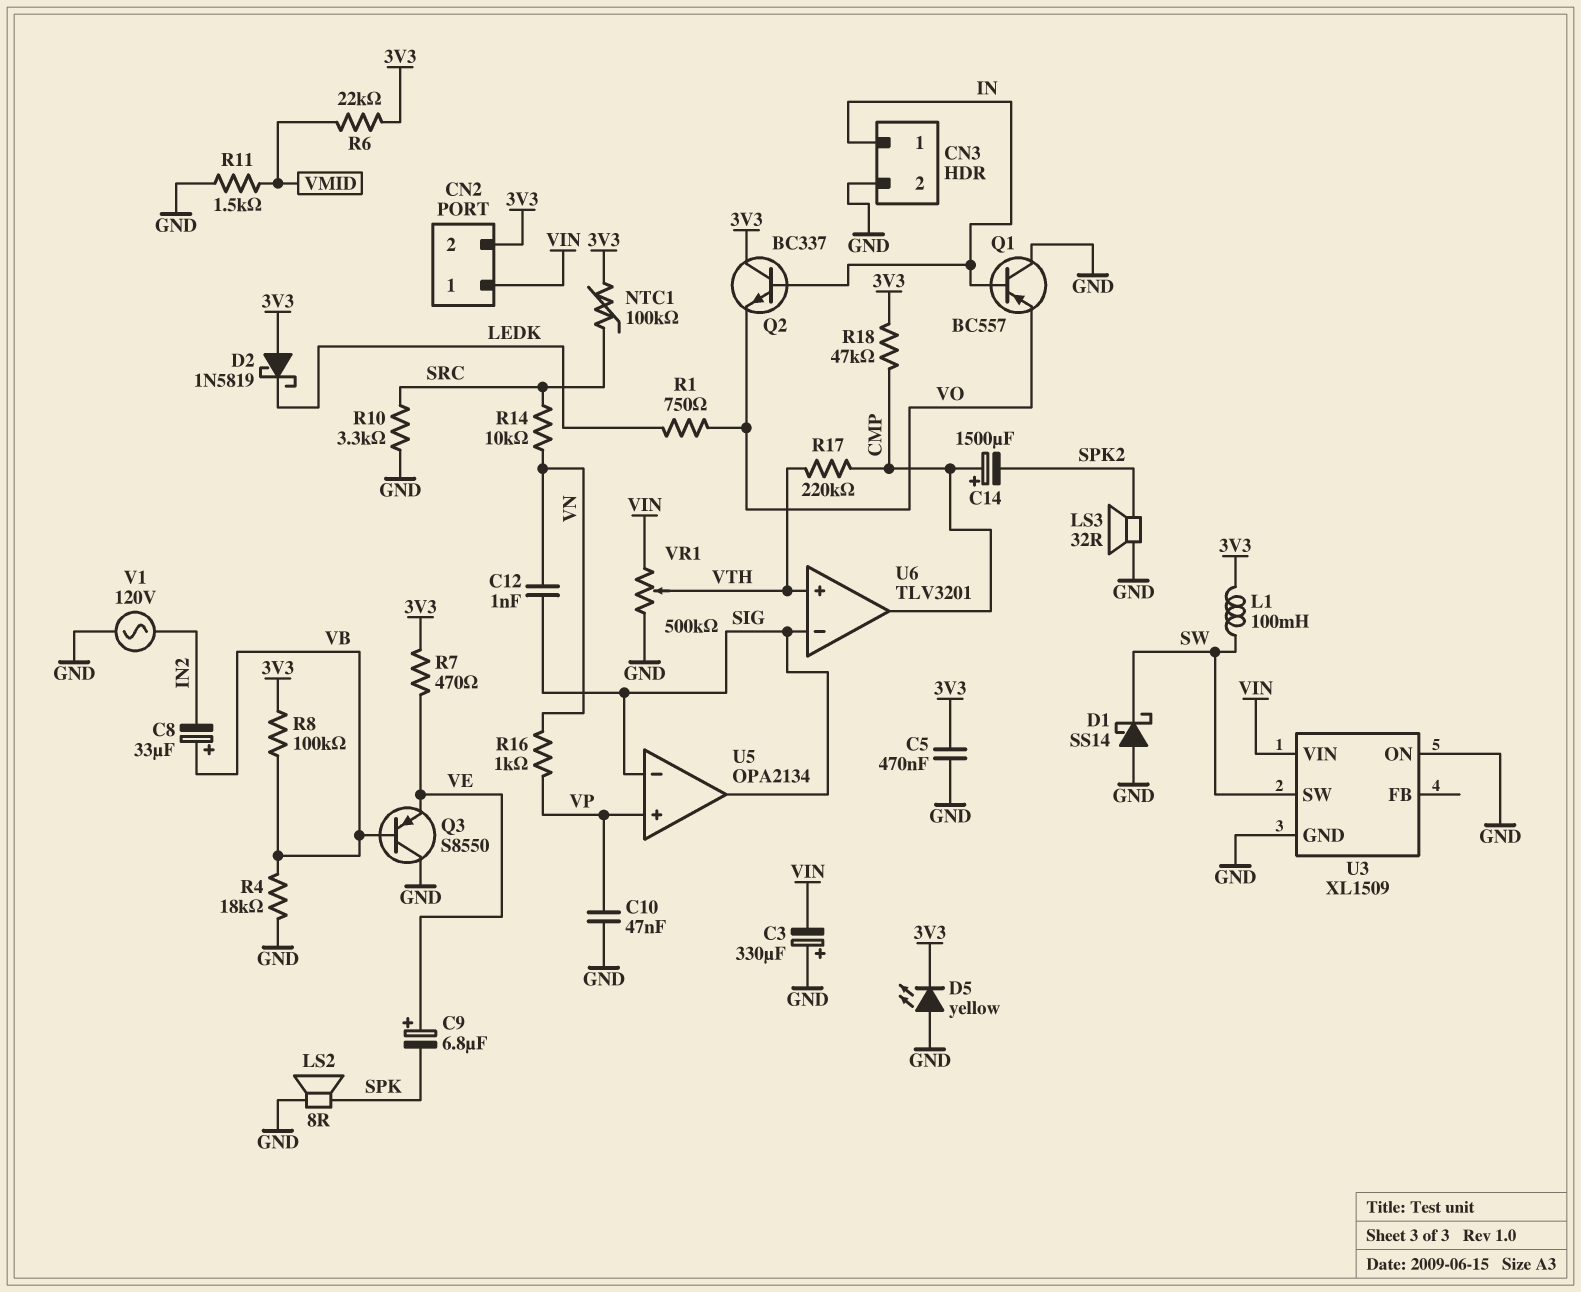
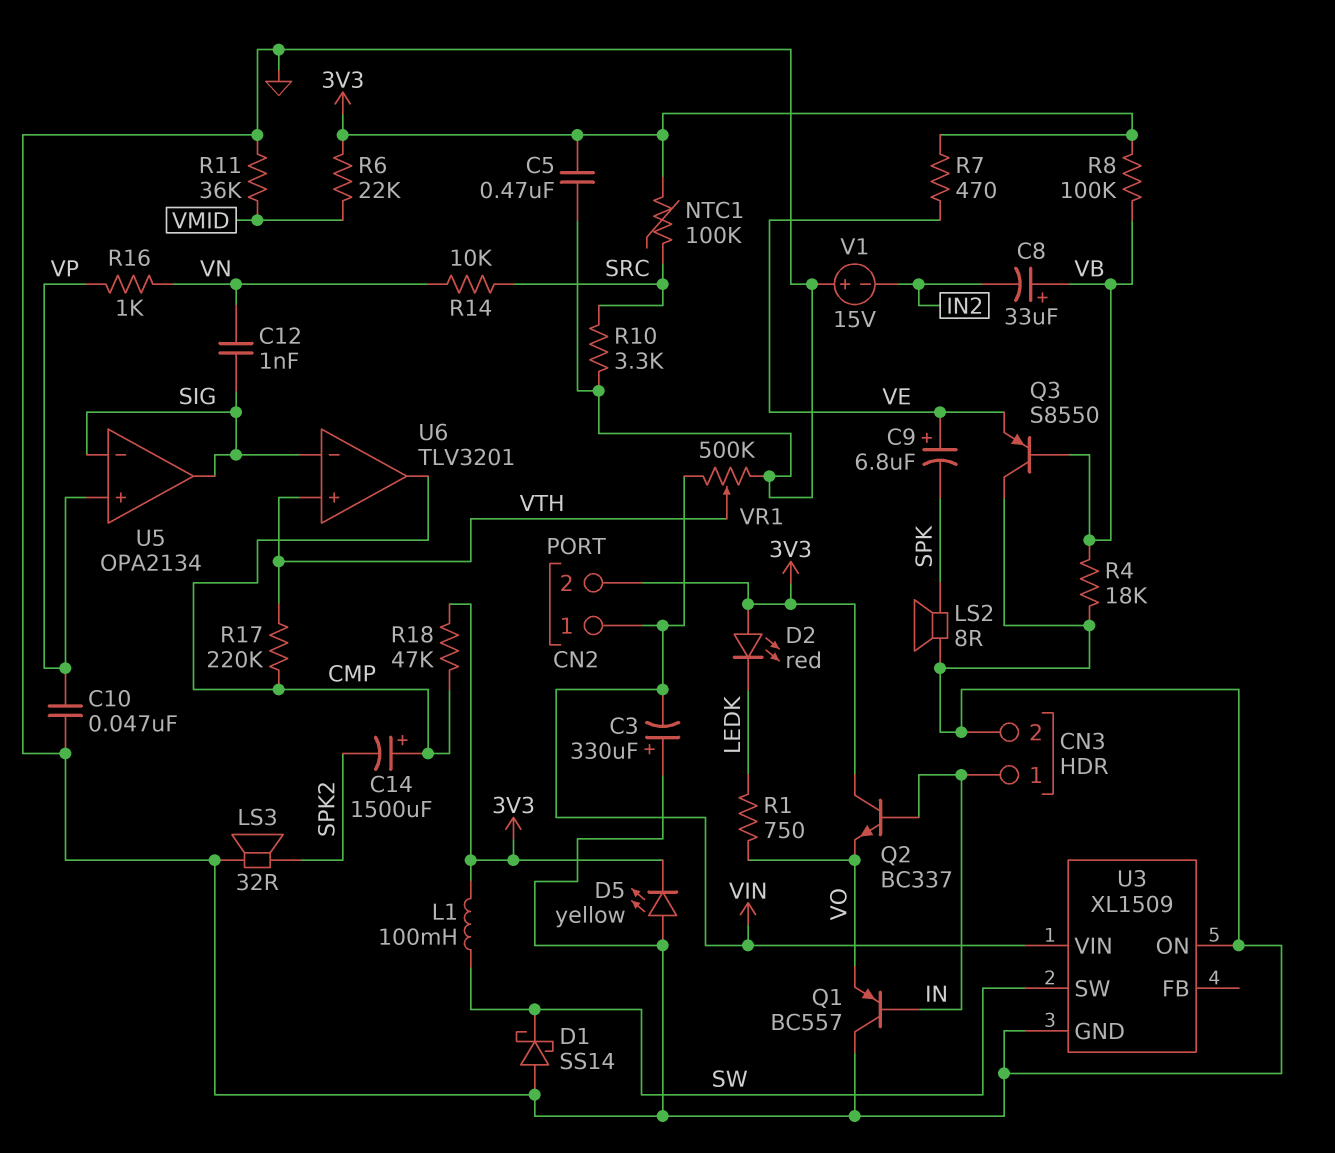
D2: schottky 1N5819 (A 3V3, K LEDK) -> LED red (A 3V3, K LEDK)
R11: 1.5k (GND, VMID) -> 36k (GND, VMID)
V1: AC 120V (GND, IN2) -> 15V (plus GND, minus IN2)

